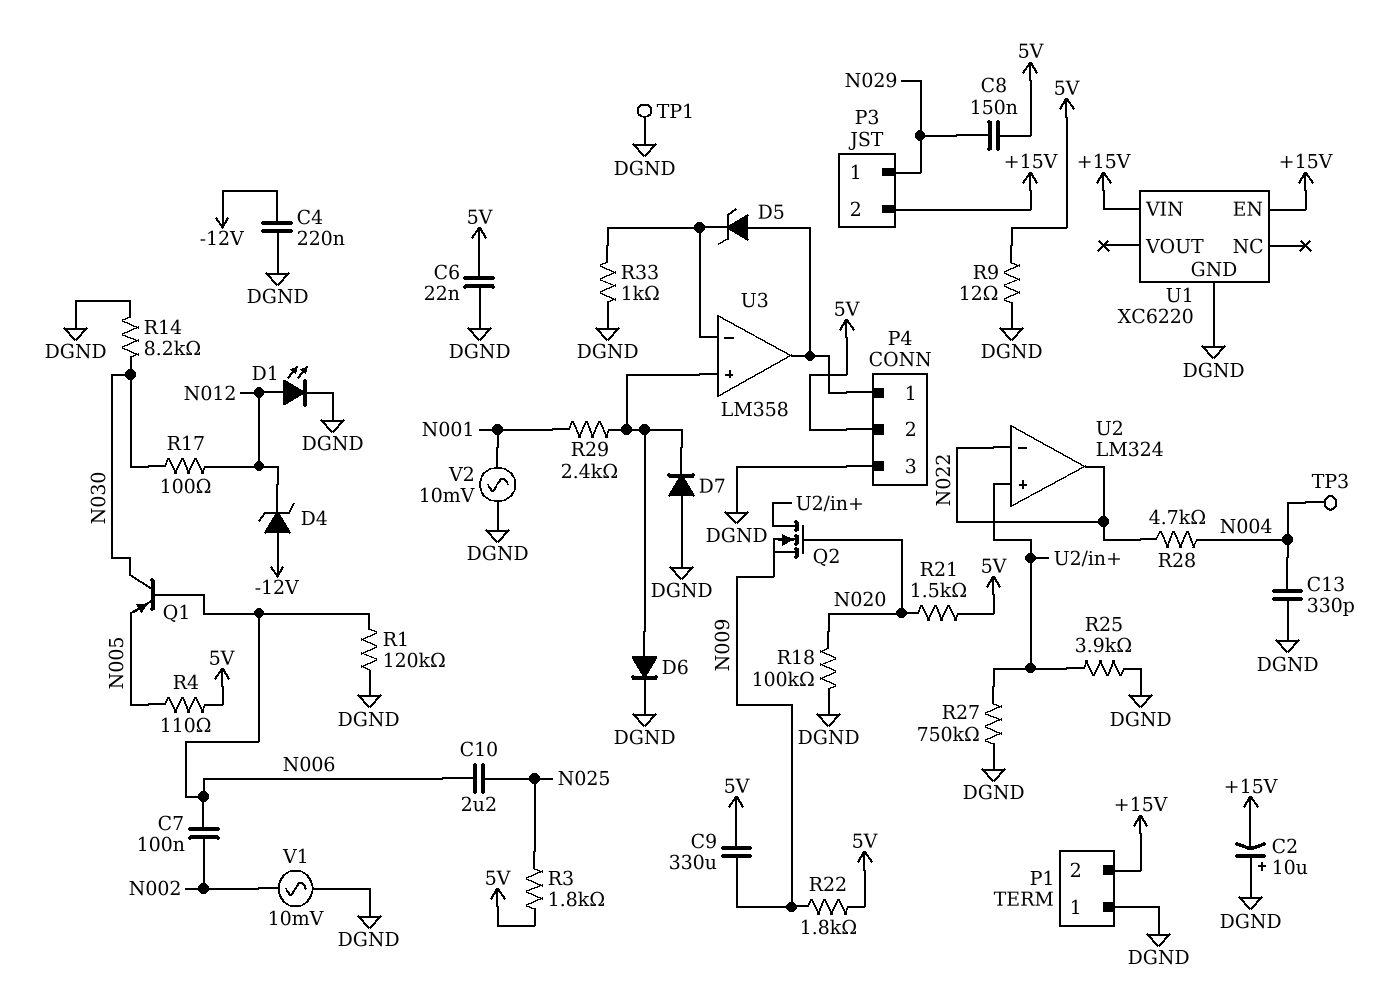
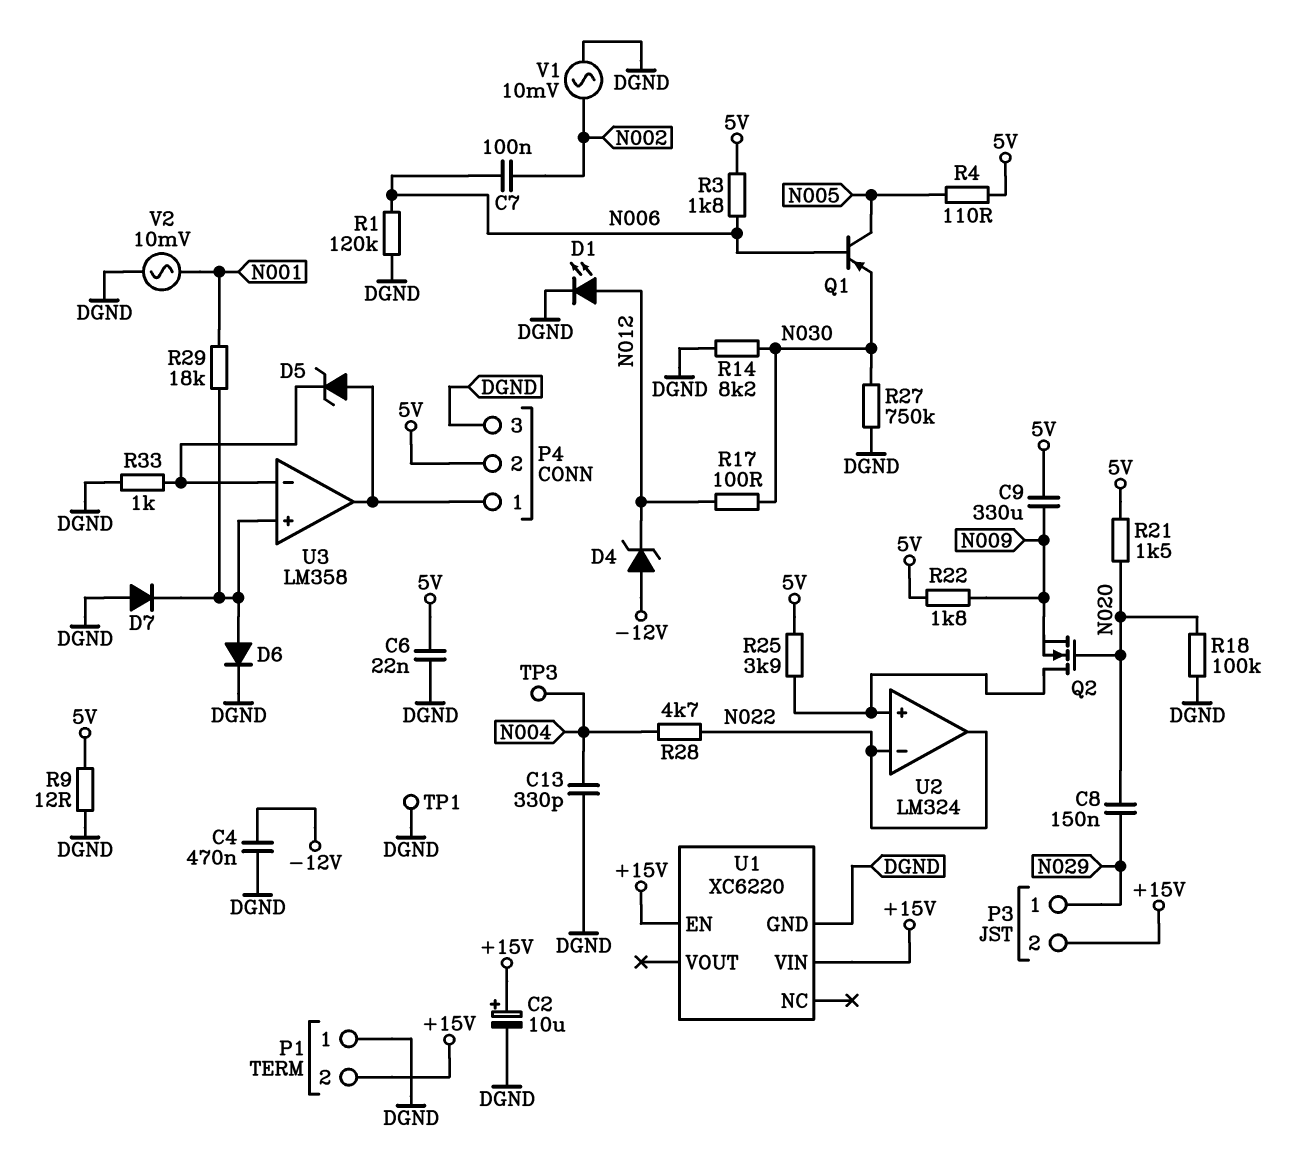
C2: 10uF (plus DGND, minus +15V) -> 10uF (plus +15V, minus DGND)
C4: 220nF (-12V, DGND) -> 470nF (-12V, DGND)
C8: 150nF (5V, N029) -> 150nF (N020, N029)
C10: 2.2uF (N006, N025) -> none
Q1: PNP (B N006, C N030, E N005) -> PNP (B N006, C N005, E N030)
R3: 1.8k (5V, N025) -> 1.8k (5V, N006)
R25: 3.9k (DGND, U2/in+) -> 3.9k (5V, U2/in+)
R27: 750k (DGND, U2/in+) -> 750k (DGND, N030)
R29: 2.4k (N001, U3/in+) -> 18k (N001, U3/in+)

